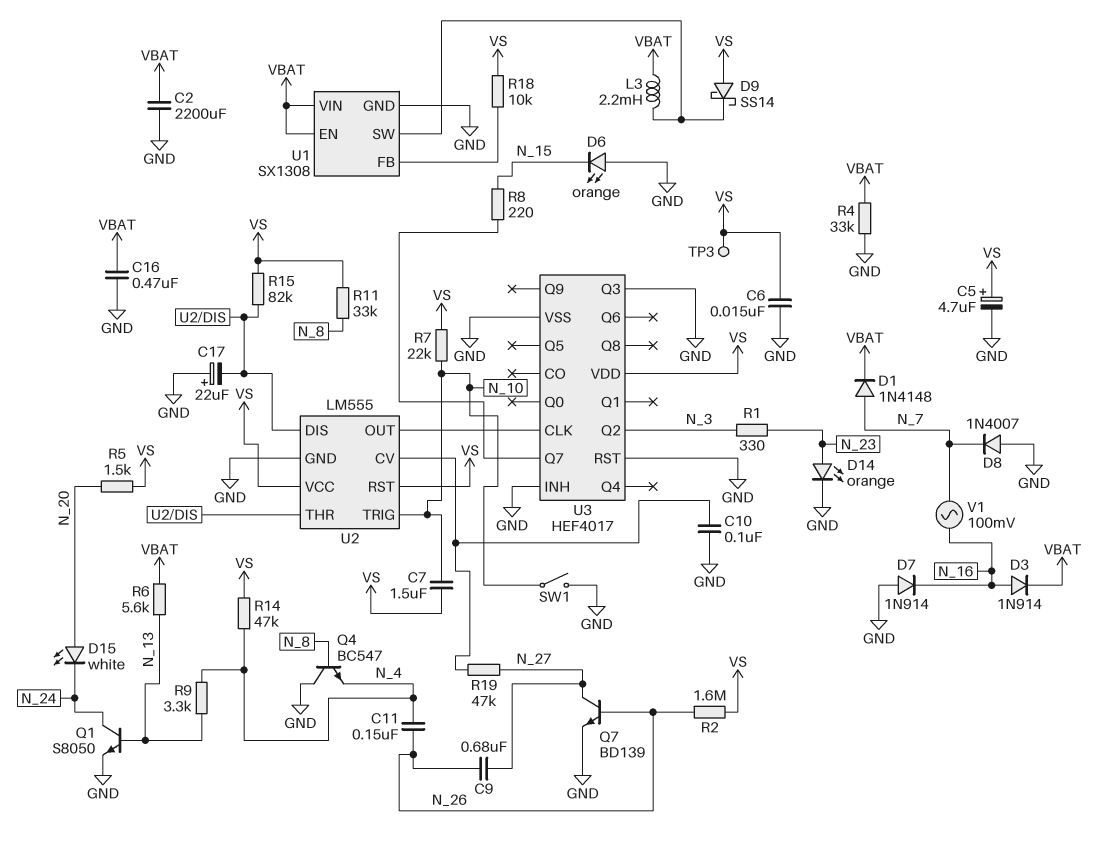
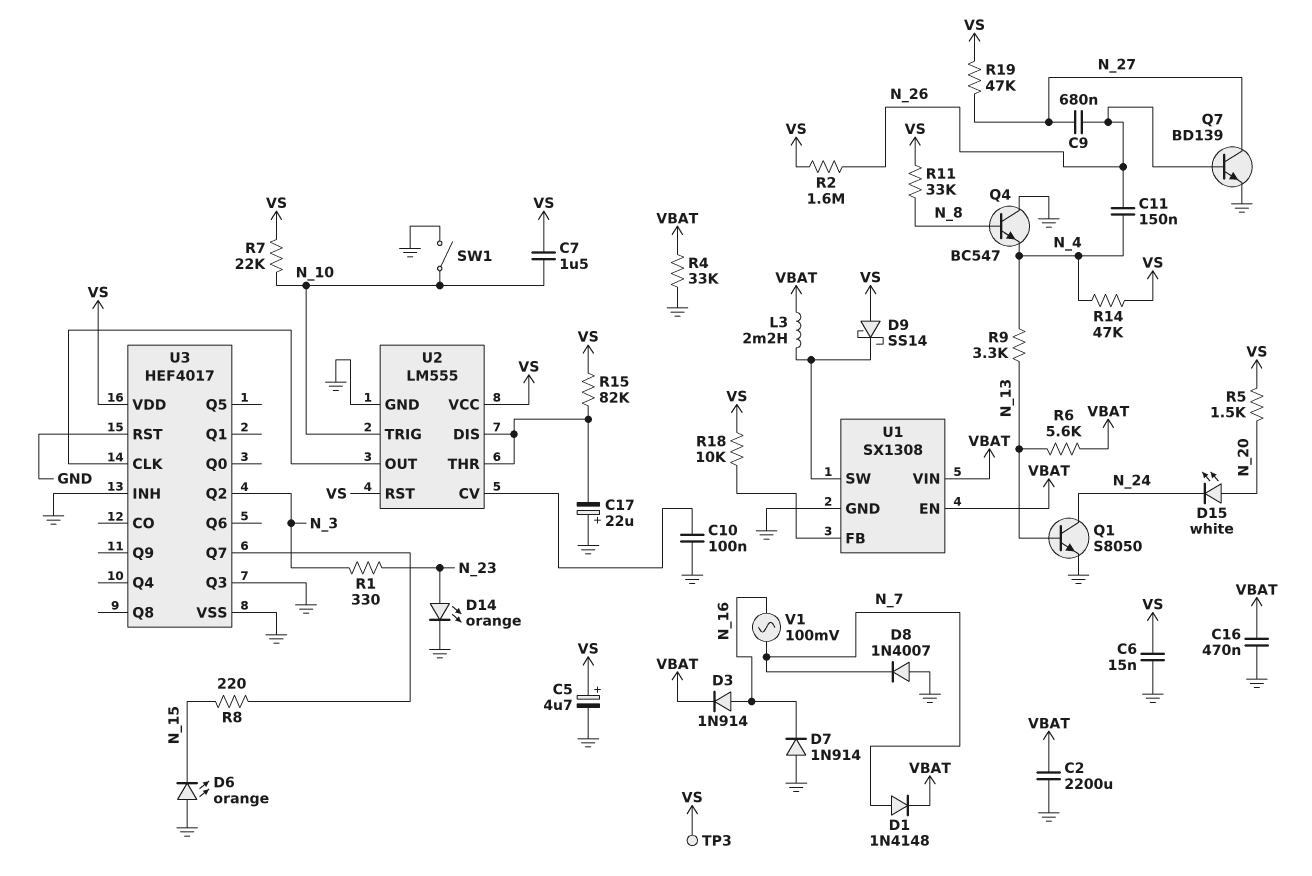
R19: 47k (N_27, U2/CV) -> 47k (N_27, VS)

